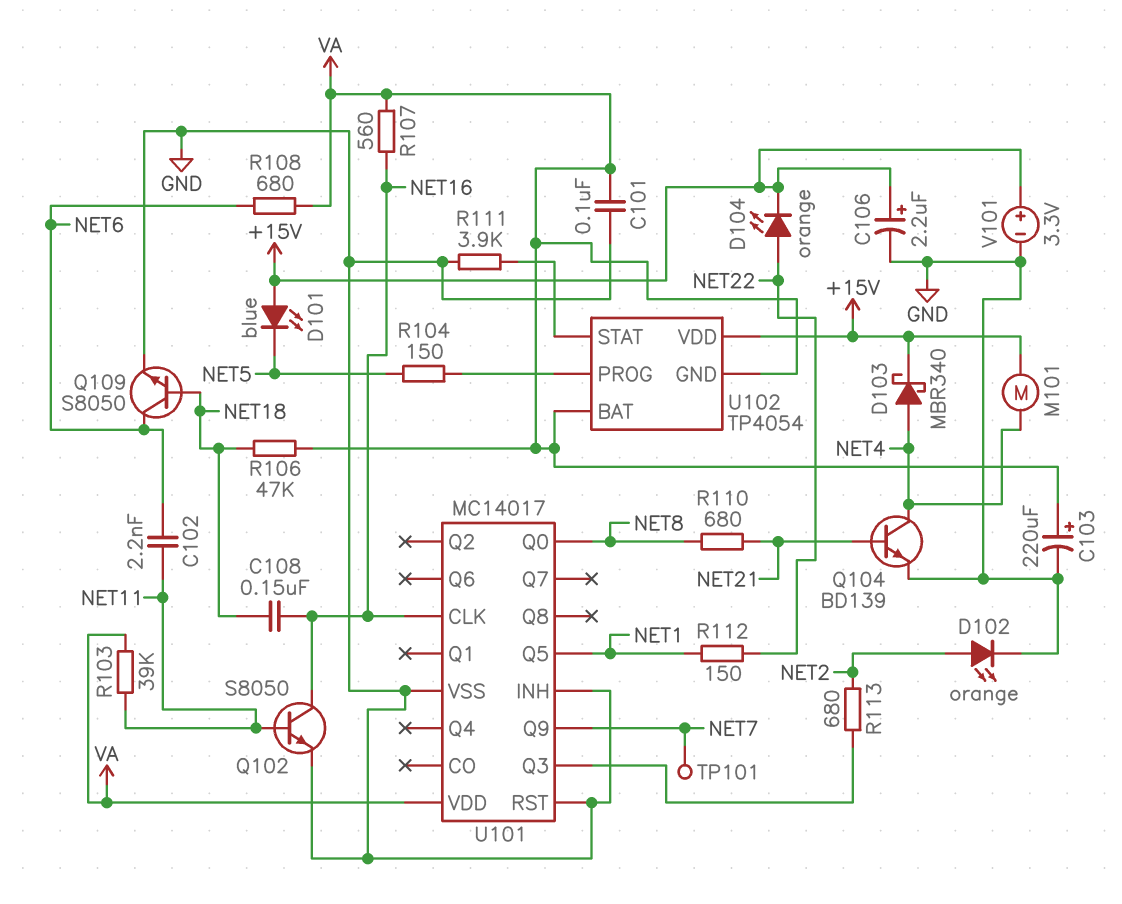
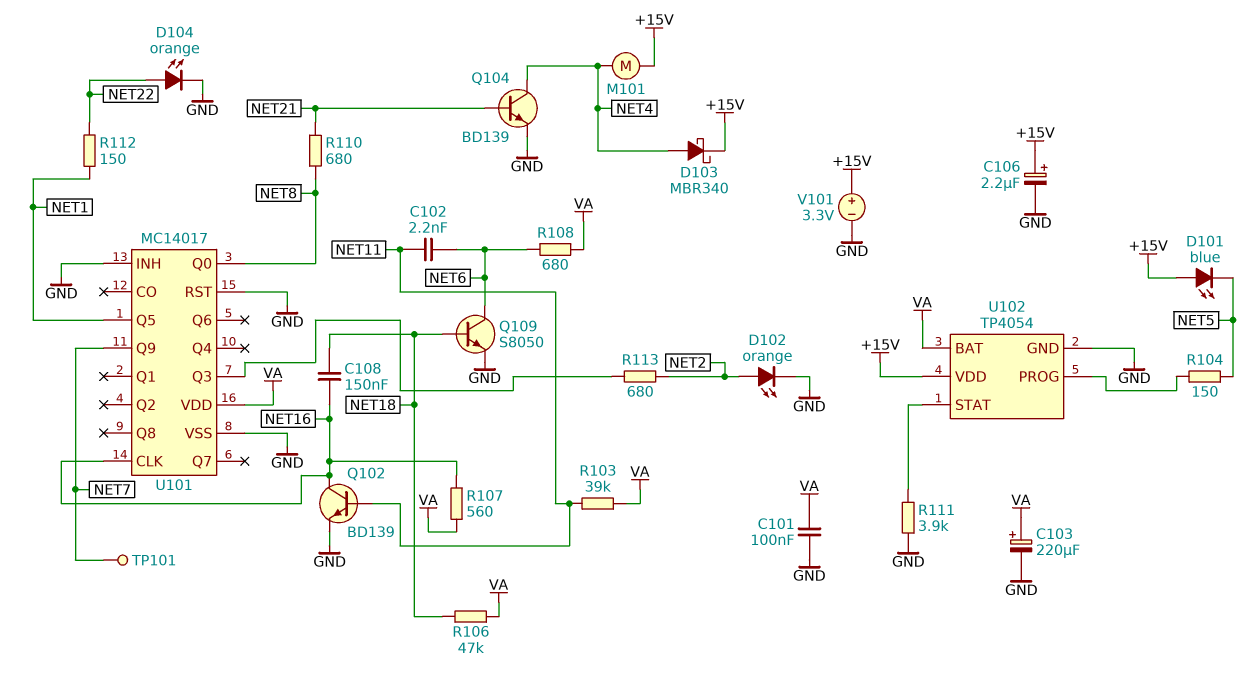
D104: LED orange (A NET22, K +15V) -> LED orange (A NET22, K GND)
Q102: NPN S8050 (B NET11, C NET16, E GND) -> NPN BD139 (B NET11, C NET16, E GND)
U102 pin GND: VA -> GND

